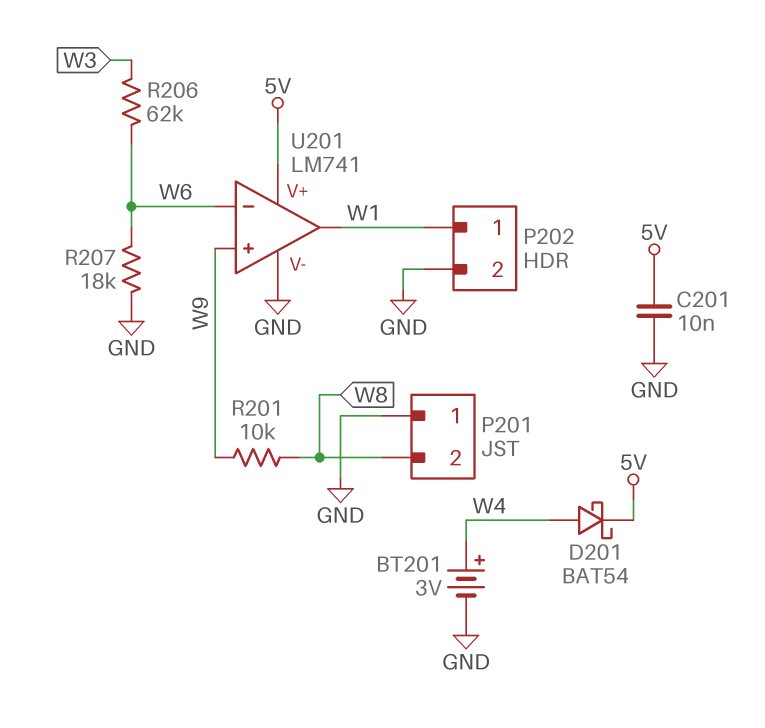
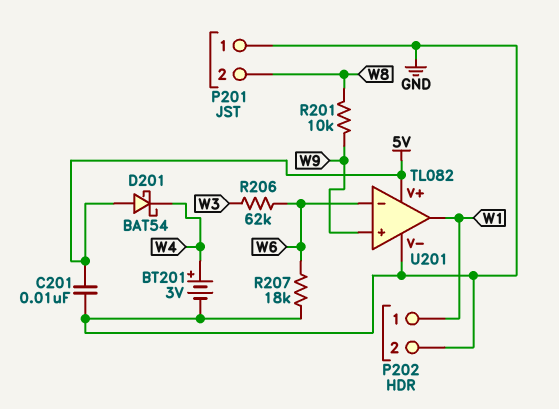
D201: schottky BAT54 (A W4, K 5V) -> schottky BAT54 (A 5V, K W4)
U201: LM741 -> TL082

